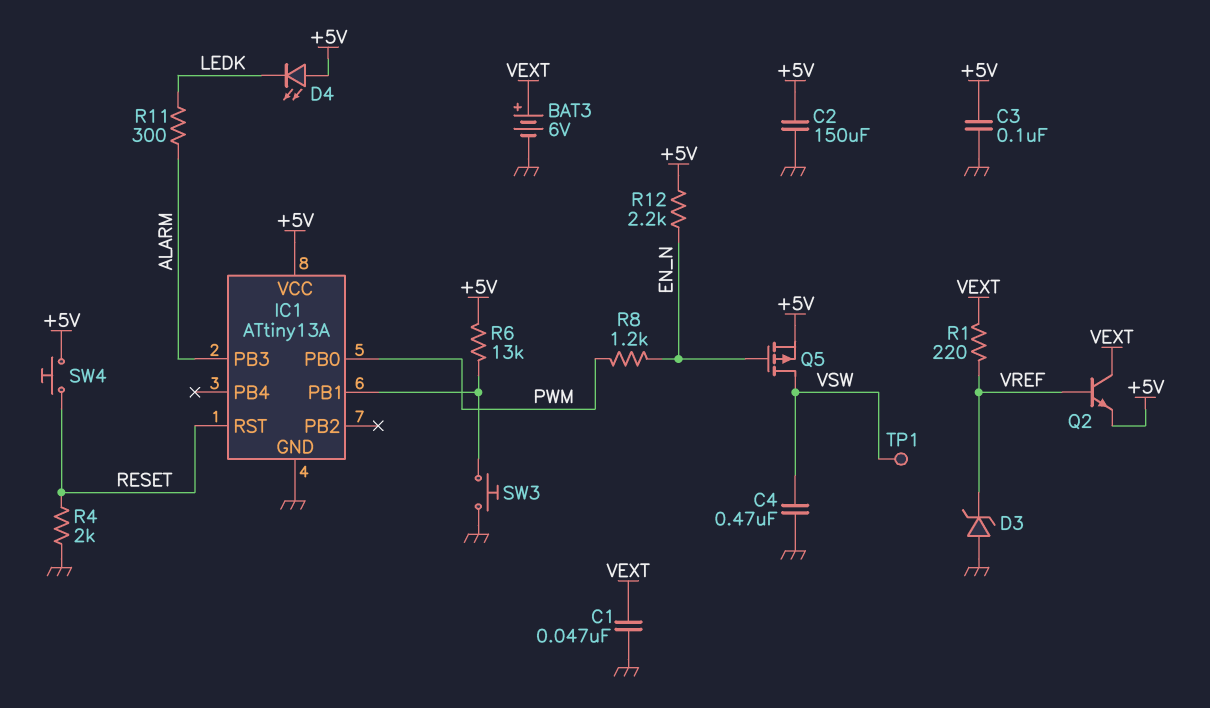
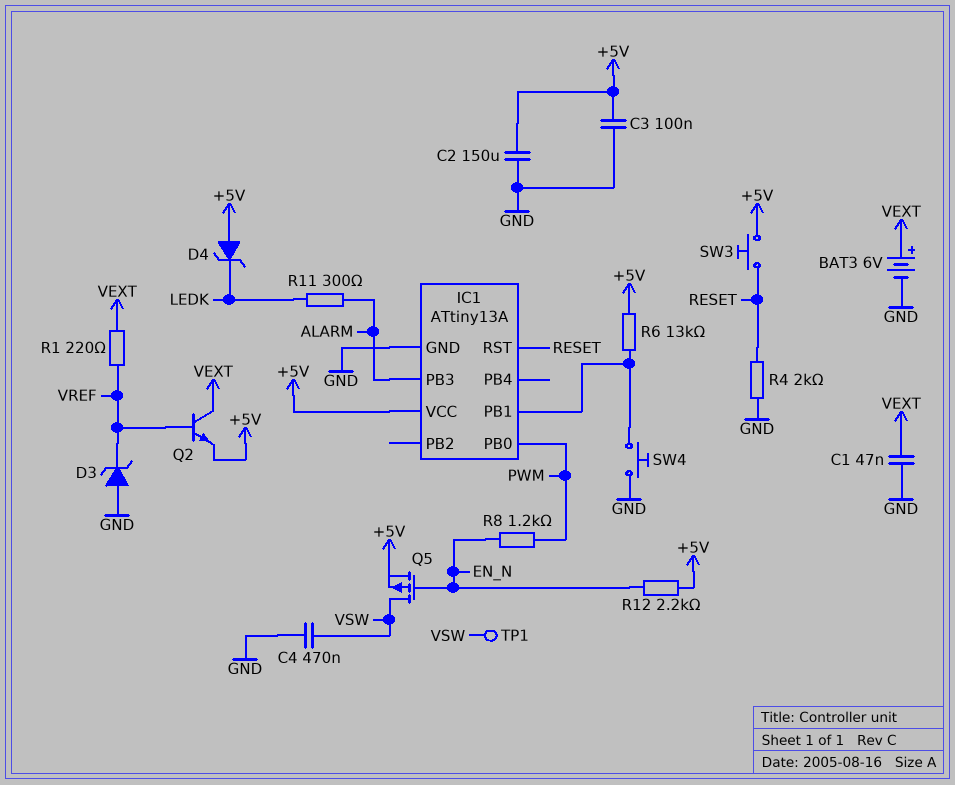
D4: LED (A +5V, K LEDK) -> zener (A +5V, K LEDK)
SW3: button (GND, IC1/PB1) -> button (+5V, RESET)
SW4: button (+5V, RESET) -> button (GND, IC1/PB1)

